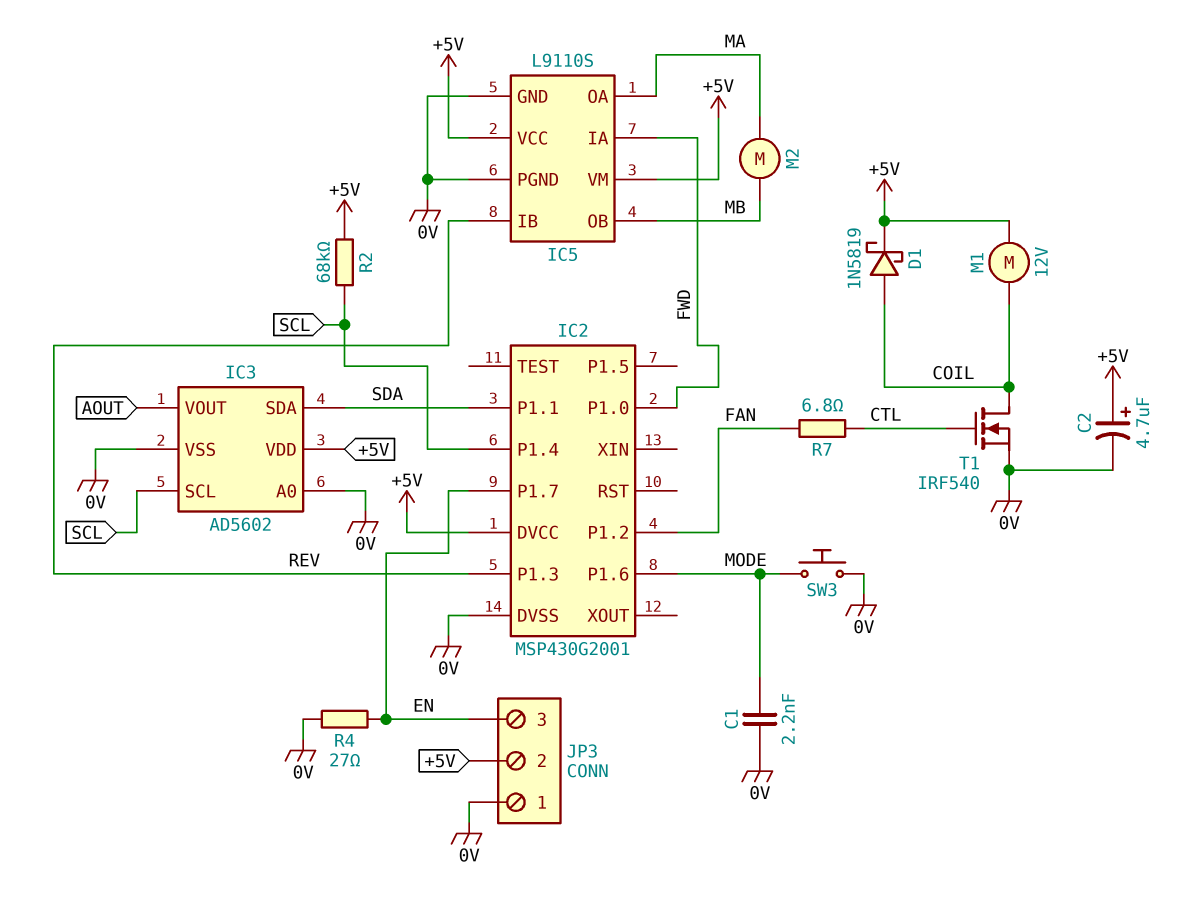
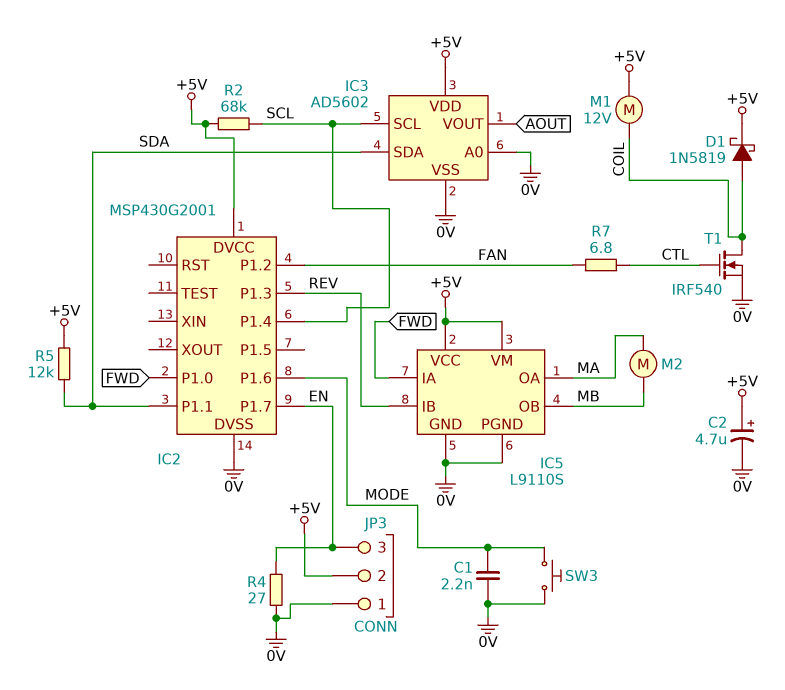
R5: none -> 12k (+5V, SDA)

